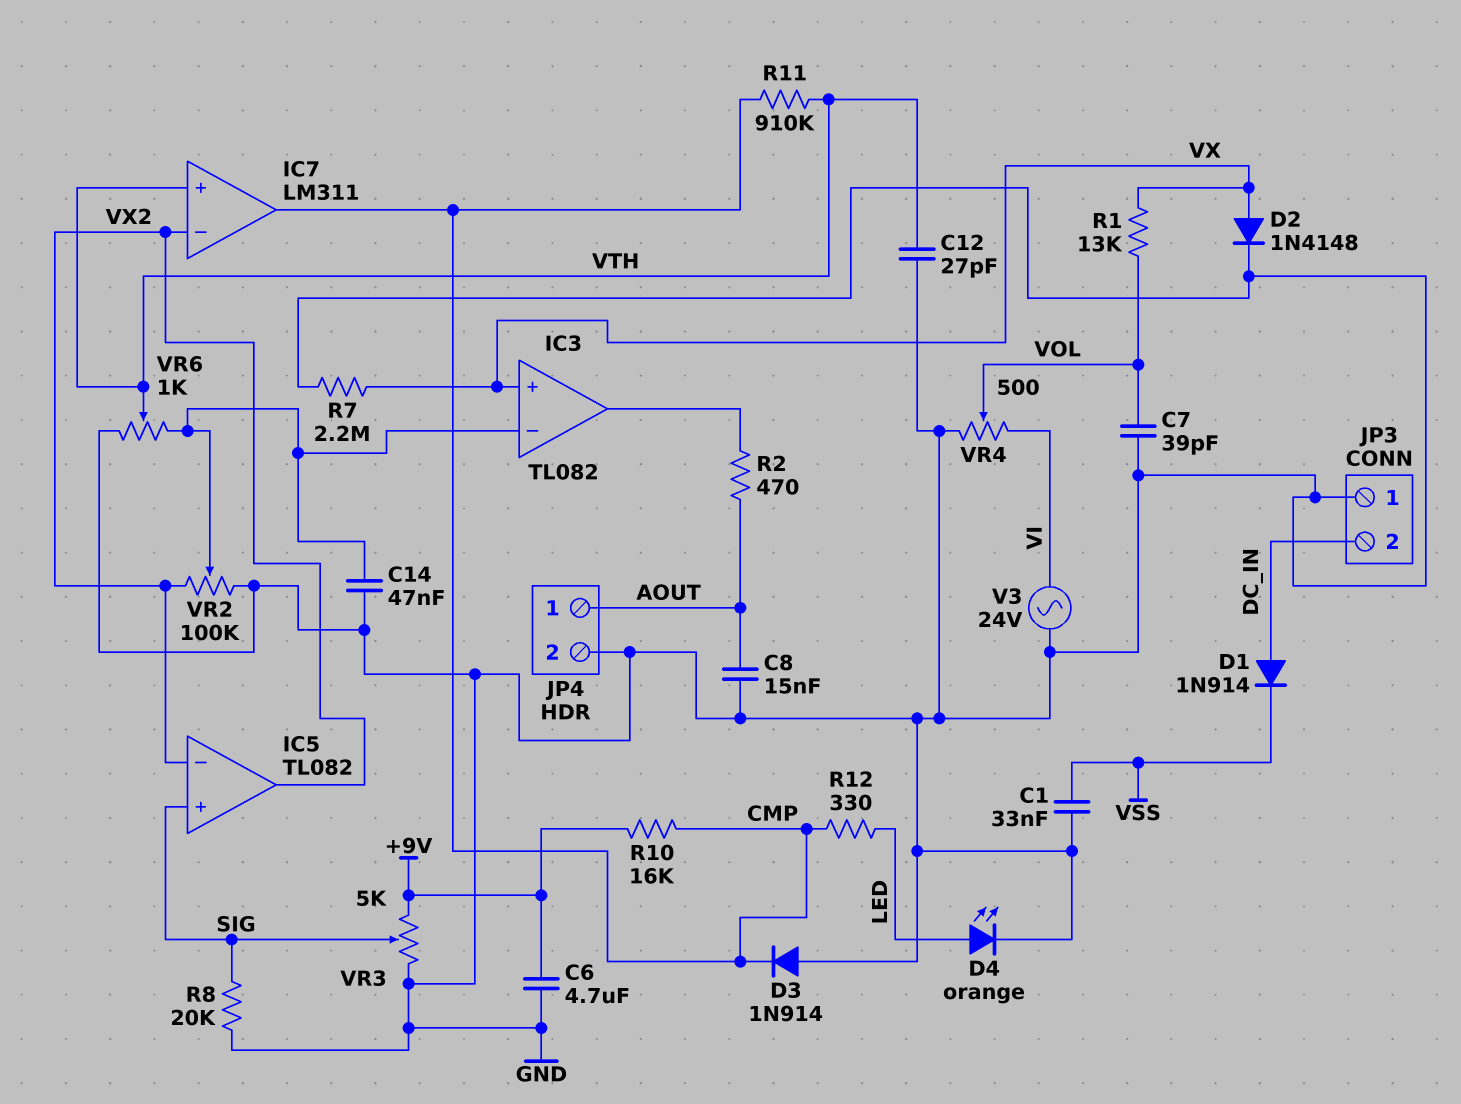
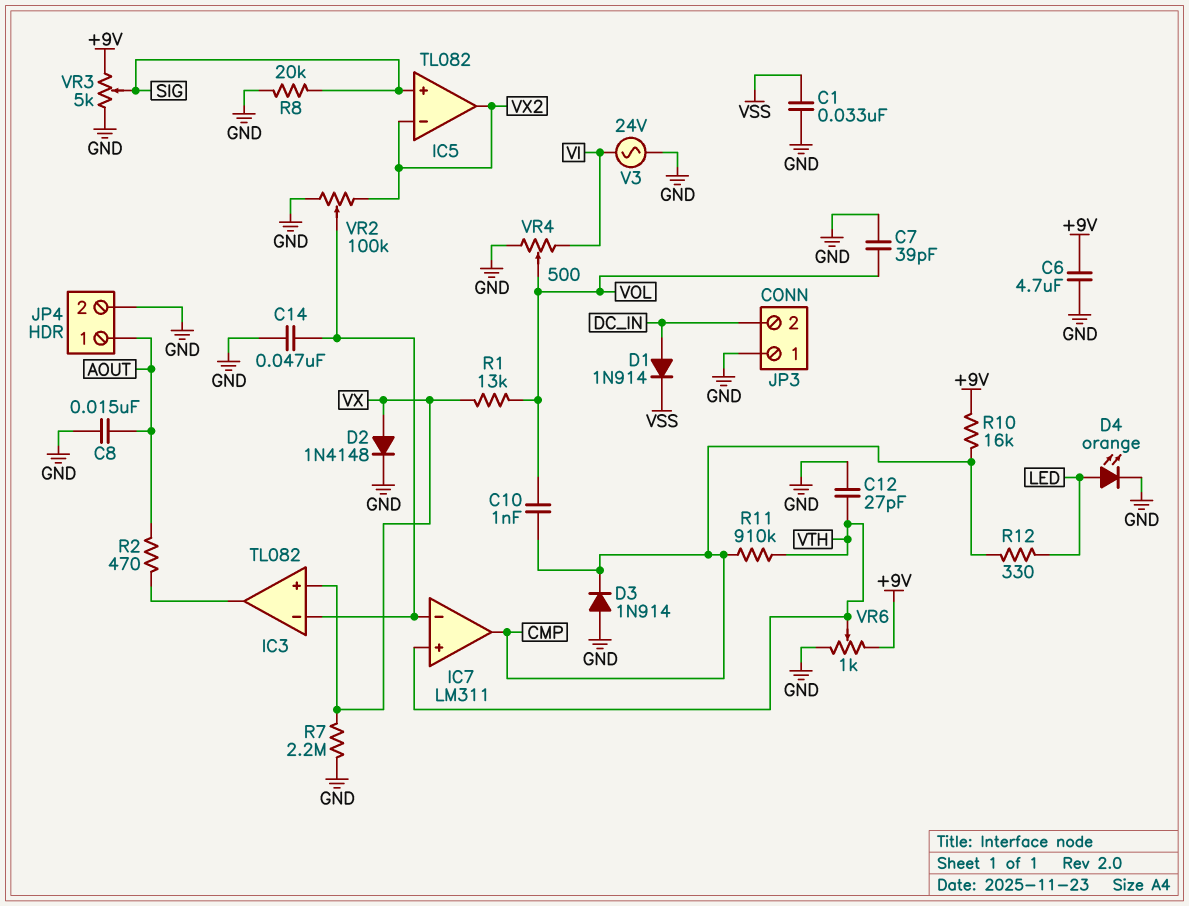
C10: none -> 1nF (CMP, VOL)
IC7 pin in-: VX2 -> IC3/in-
VR6: 1k (GND, IC3/in-, wiper VTH) -> 1k (+9V, GND, wiper VTH)

